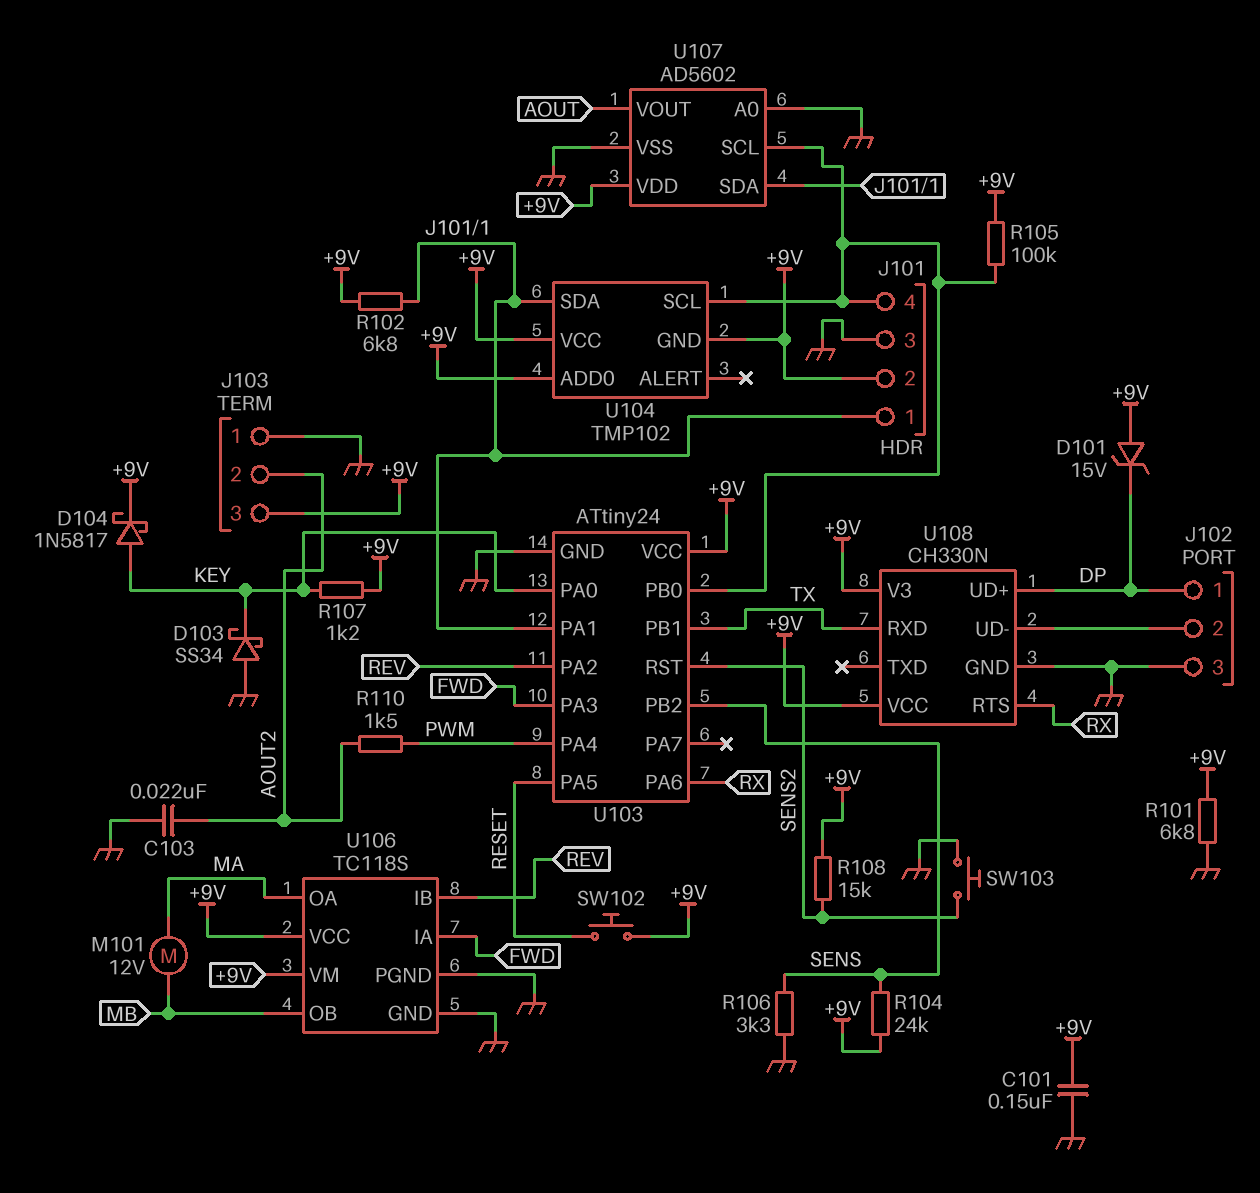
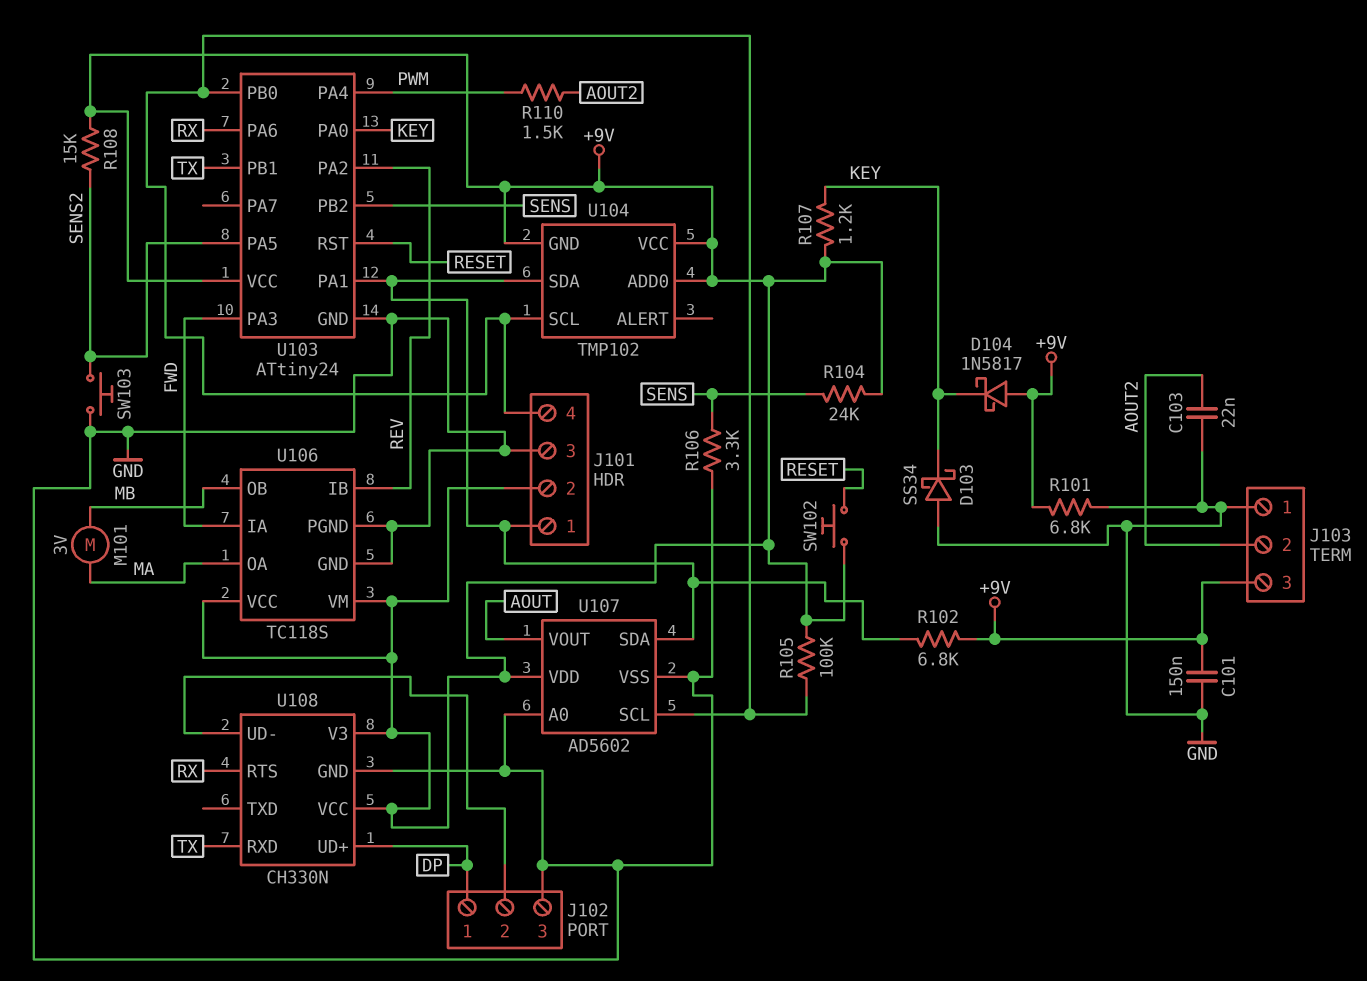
D101: zener 15V (A +9V, K DP) -> none
D104: schottky 1N5817 (A KEY, K +9V) -> schottky 1N5817 (A +9V, K KEY)
M101: motor 12V (MA, MB) -> motor 3V (MA, MB)
U103 pin PA5: RESET -> SENS2
U103 pin RST: SENS2 -> RESET

